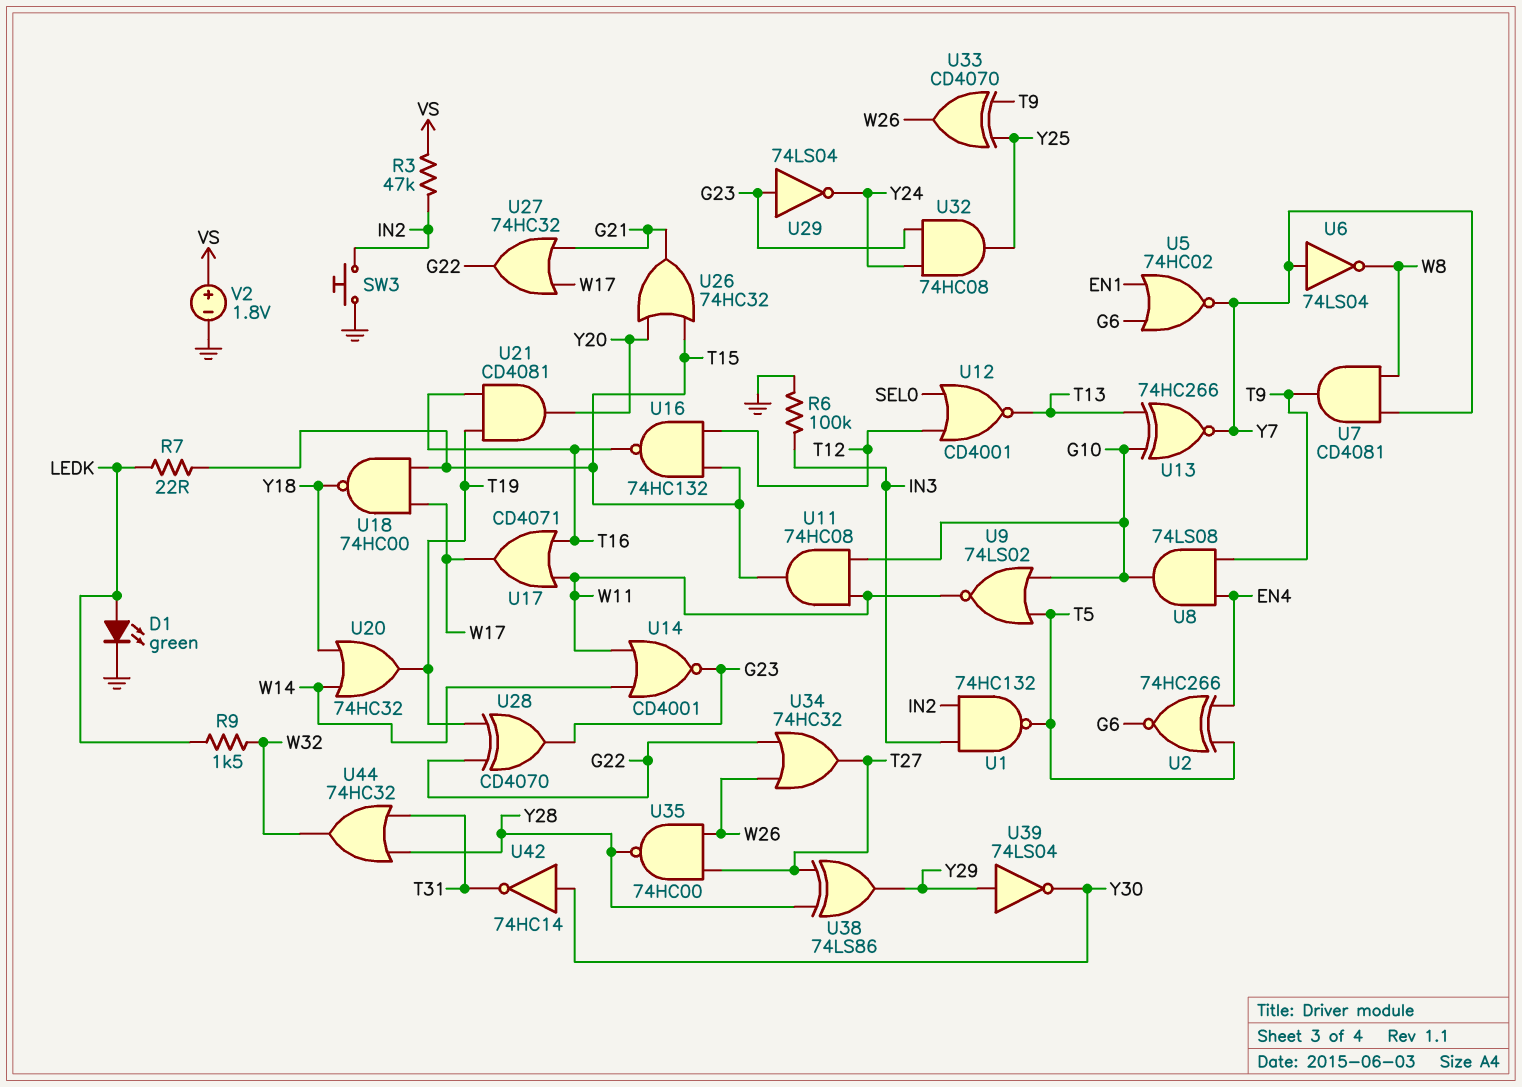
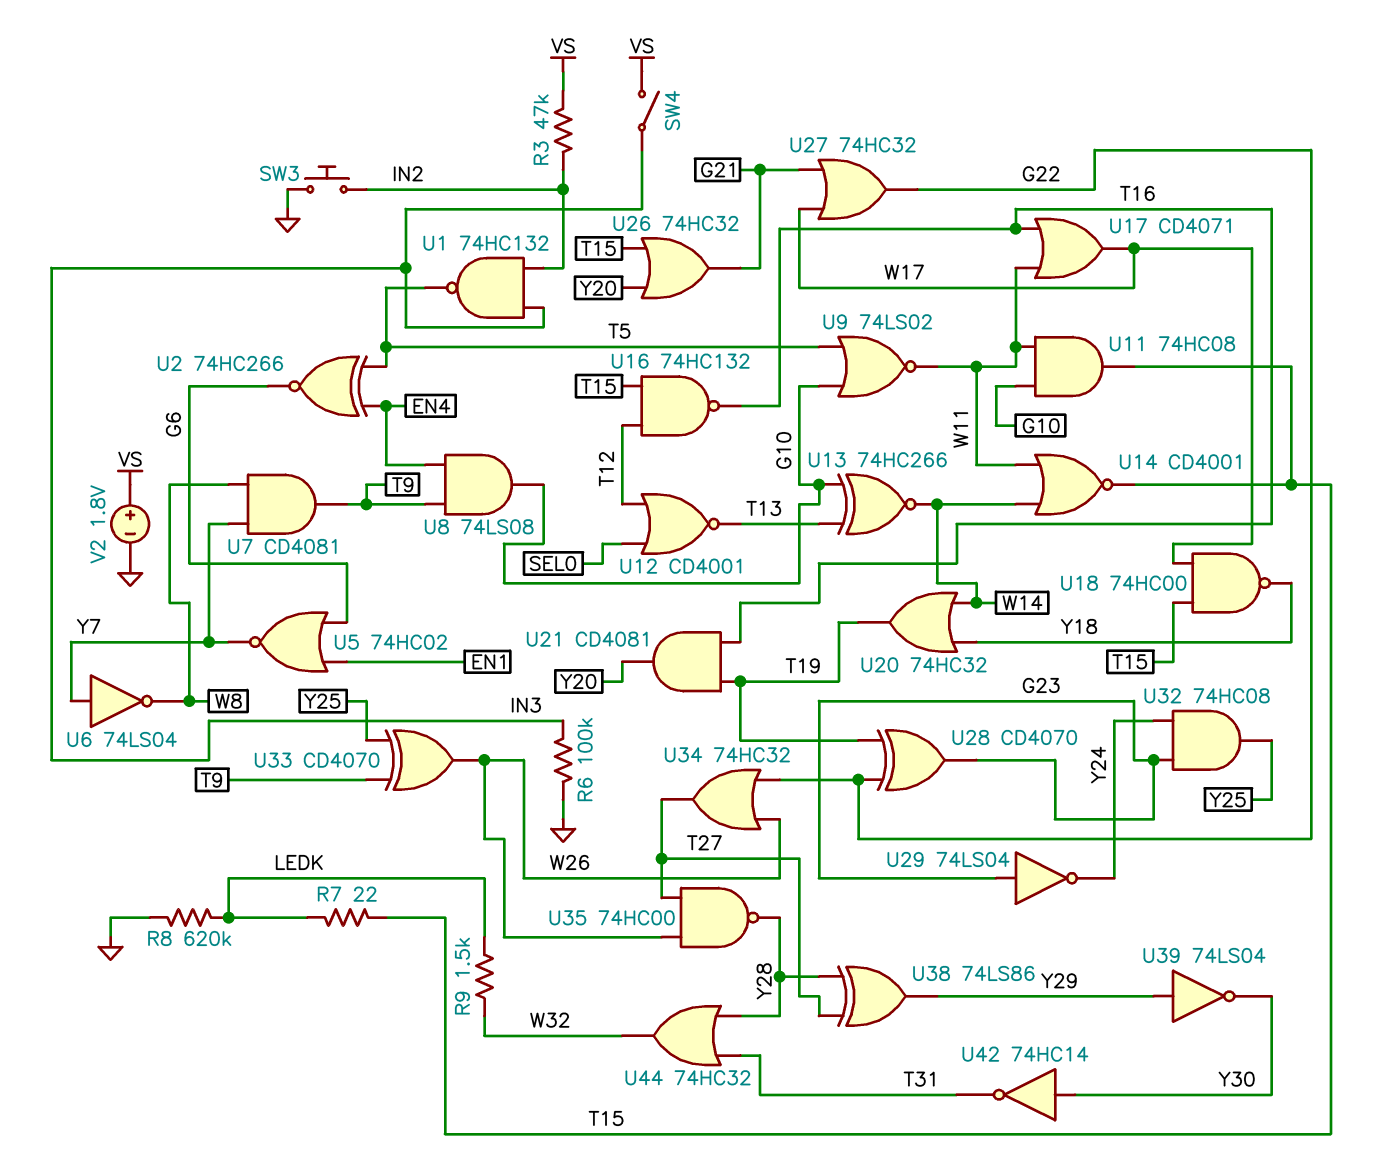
D1: LED green (A LEDK, K GND) -> none
R8: none -> 620k (GND, LEDK)
SW4: none -> switch (IN3, VS)
U13: XNOR 74HC266 (in G10, in T13, out Y7) -> XNOR 74HC266 (in G10, in T13, out W14)
U14: NOR CD4001 (in W11, in W14, out G23) -> NOR CD4001 (in W11, in W14, out T15)

